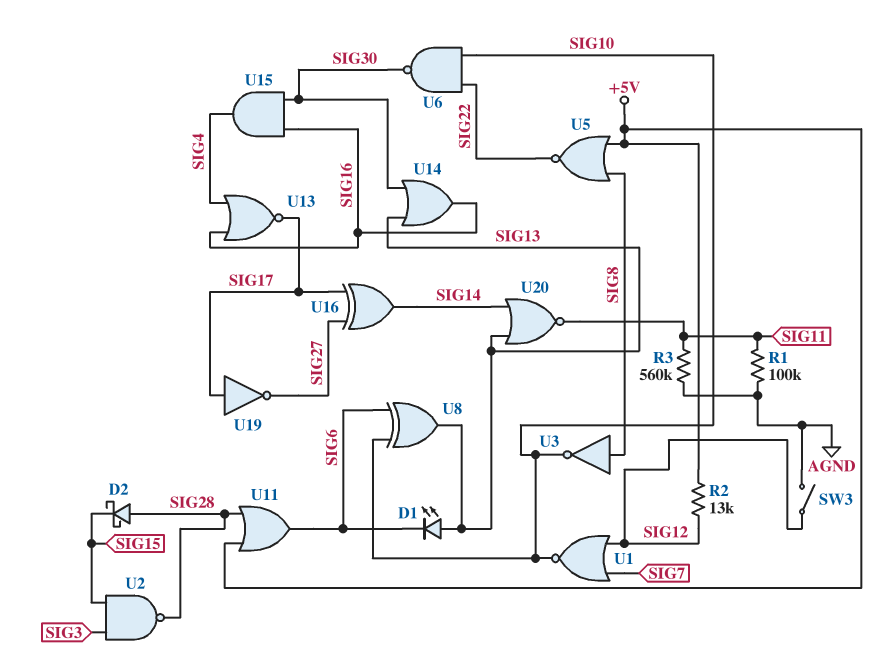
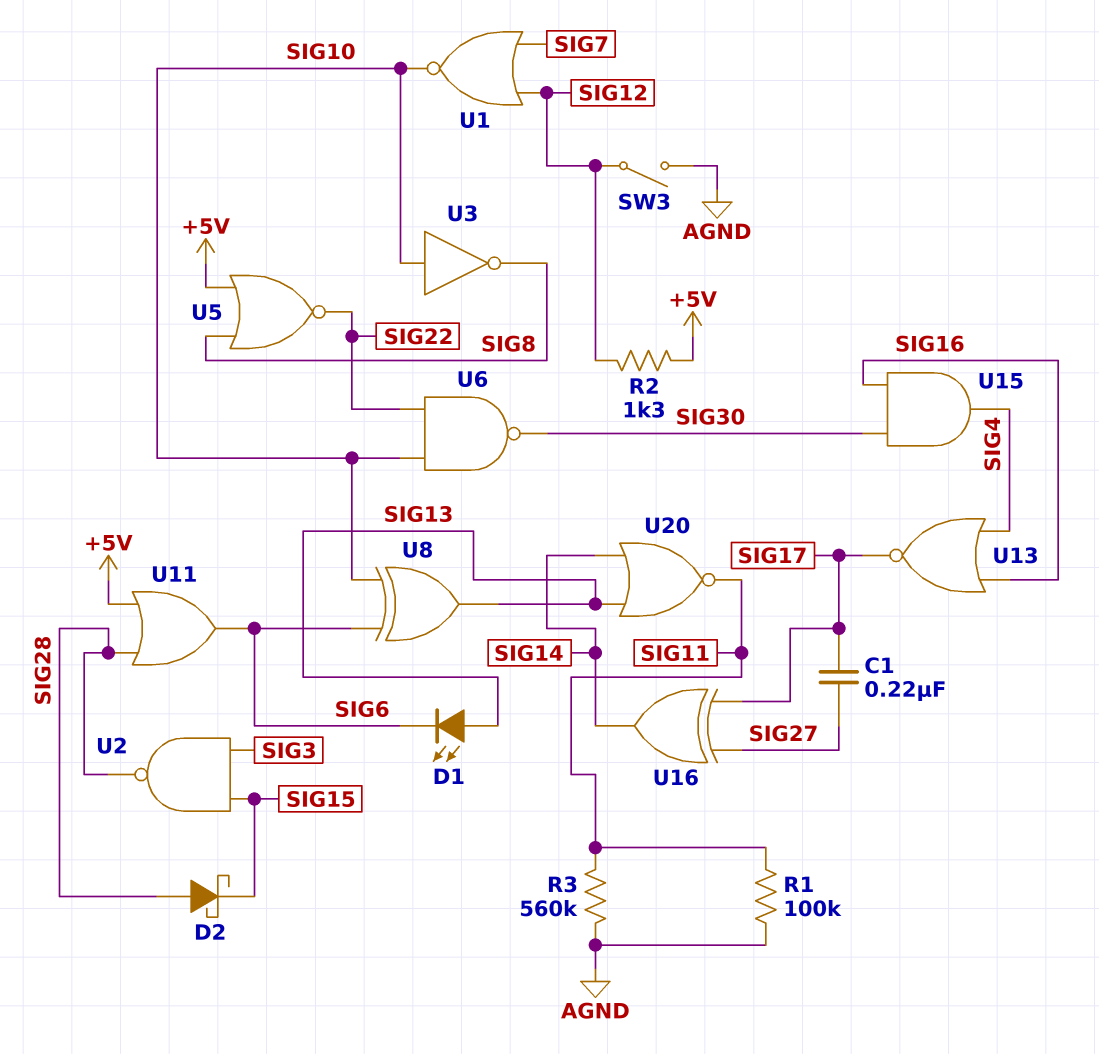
C1: none -> 220nF (SIG17, SIG27)
R2: 13k (+5V, SIG12) -> 1.3k (+5V, SIG12)
U3: NOT (in SIG8, out SIG10) -> NOT (in SIG10, out SIG8)
U14: OR (in SIG13, in SIG30, out SIG16) -> none
U19: NOT (in SIG17, out SIG27) -> none

